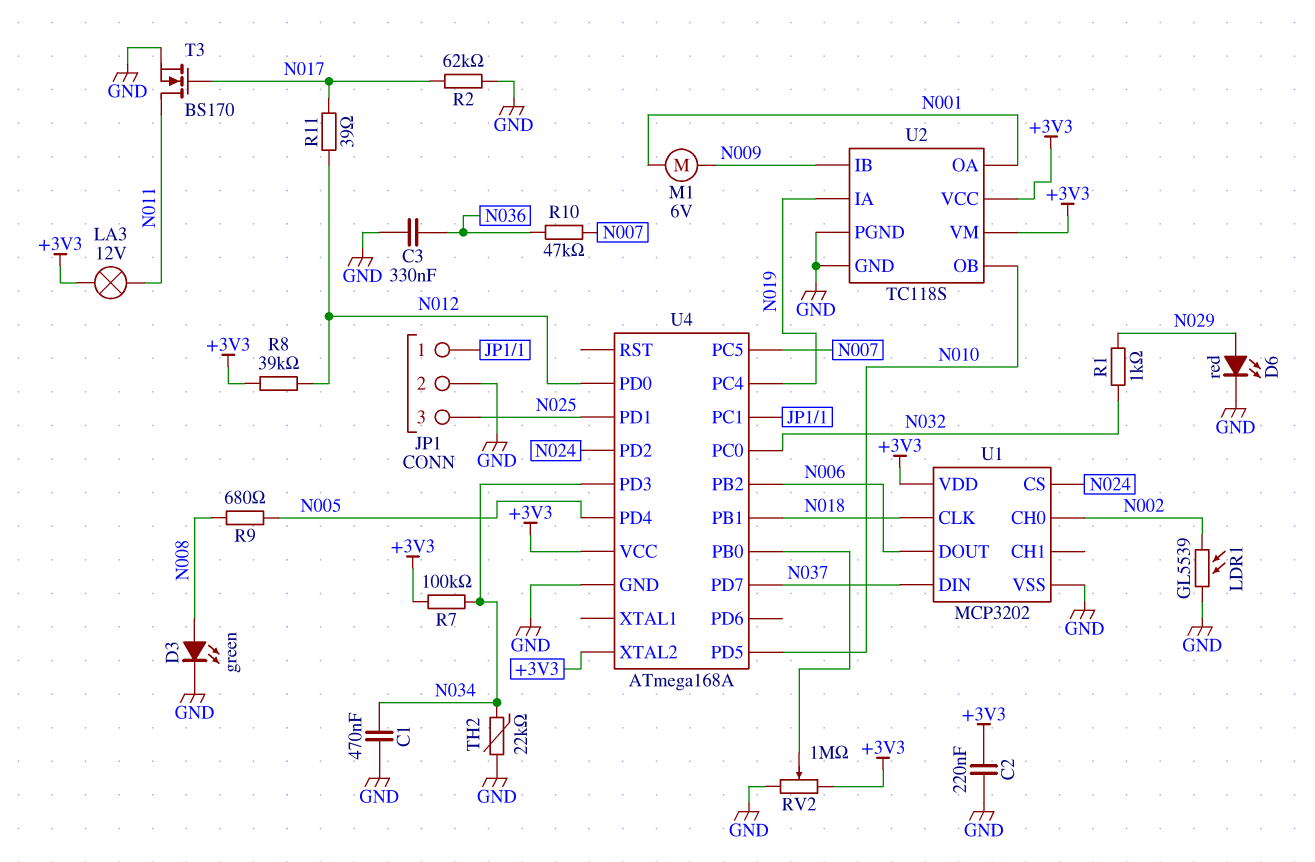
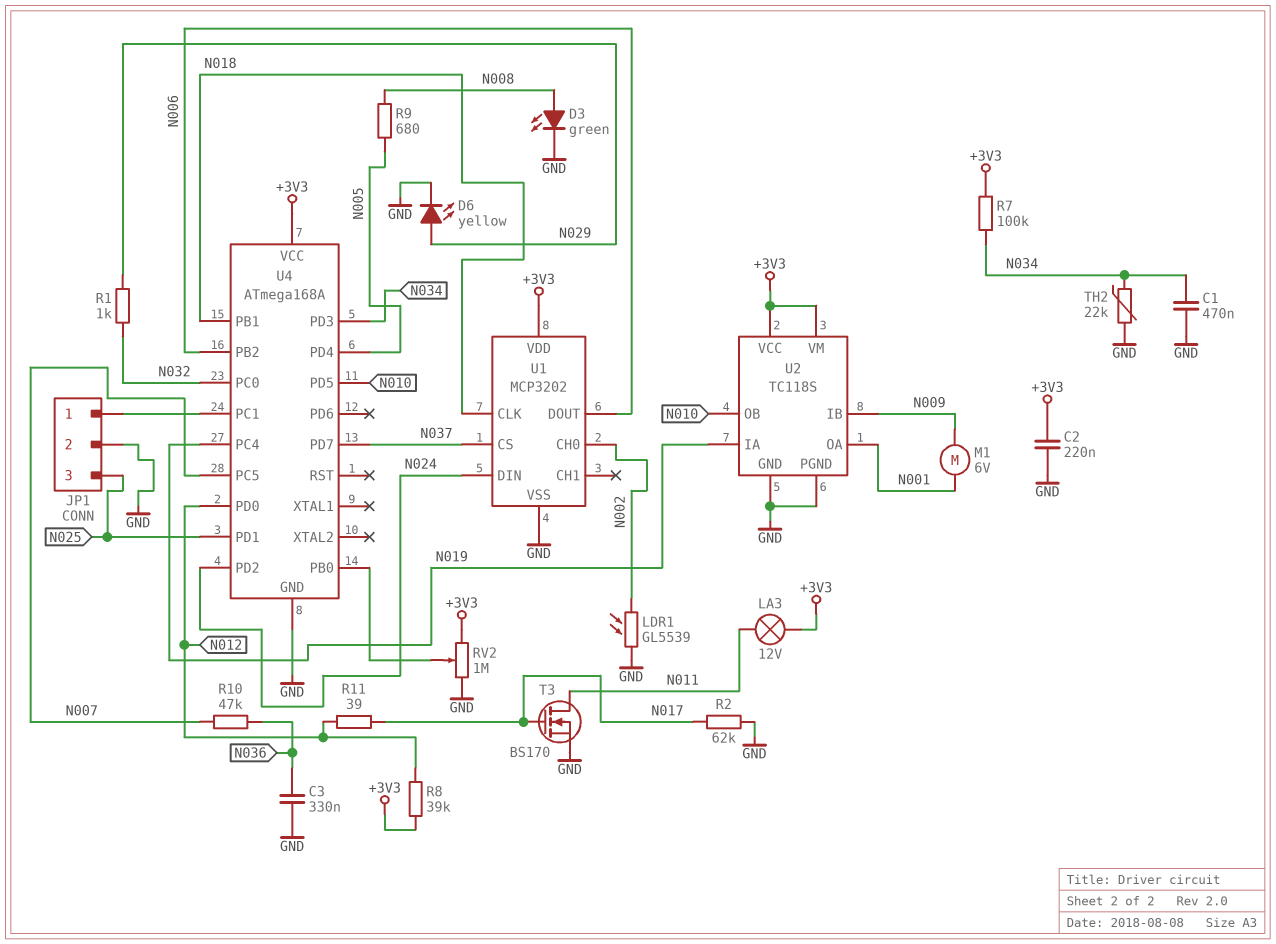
D6: LED red (A N029, K GND) -> LED yellow (A N029, K GND)
U1 pin CS: N024 -> N037
U1 pin DIN: N037 -> N024
U4 pin XTAL2: +3V3 -> none

